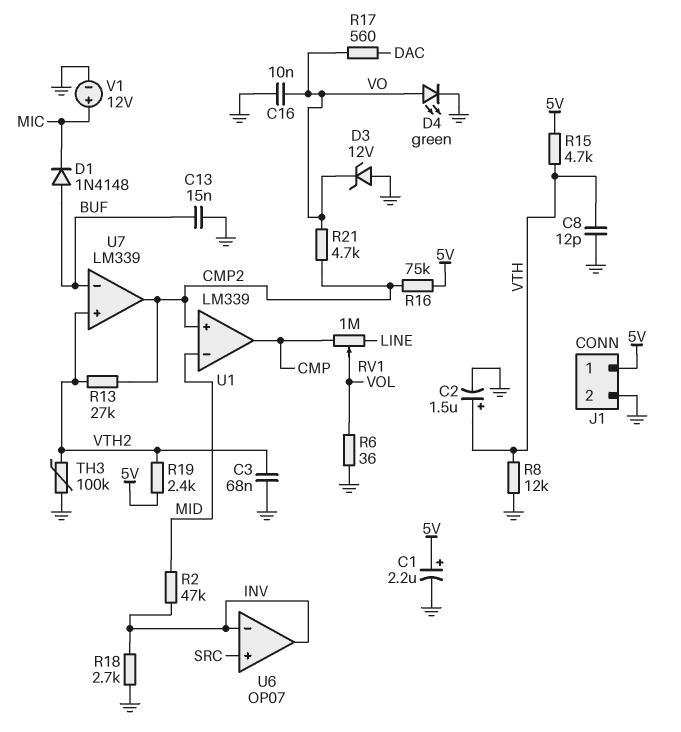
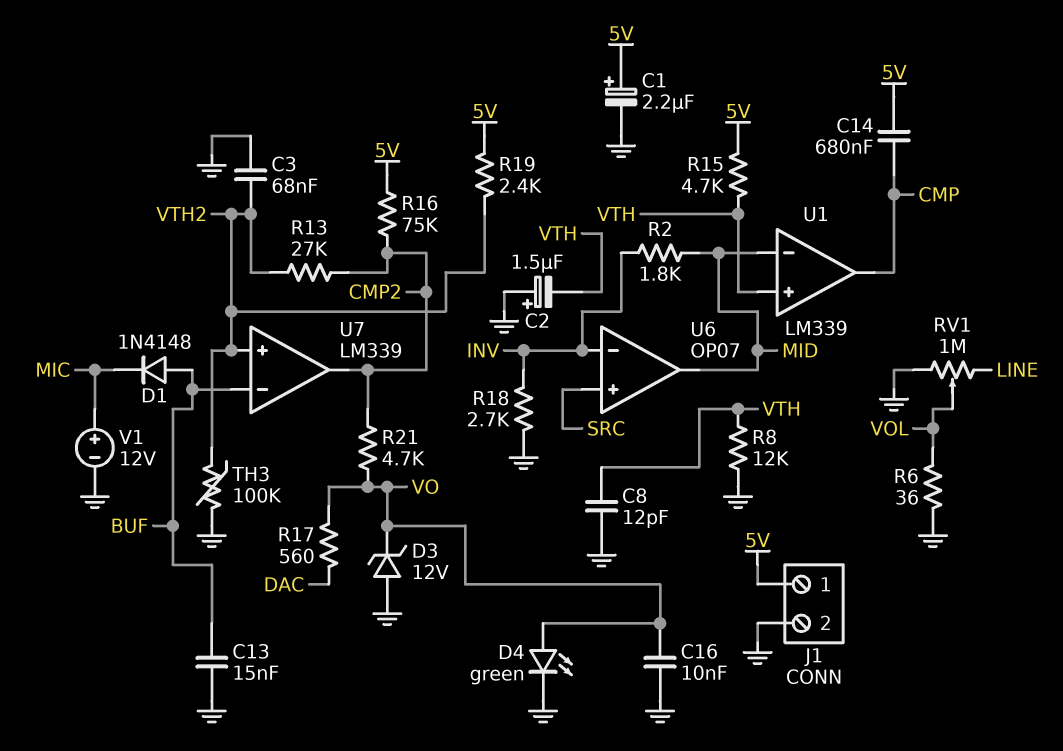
C2: 1.5uF (plus VTH, minus GND) -> 1.5uF (plus GND, minus VTH)
C14: none -> 680nF (5V, CMP)
R2: 47k (INV, MID) -> 1.8k (INV, MID)
RV1: 1M (CMP, LINE, wiper VOL) -> 1M (GND, LINE, wiper VOL)
U1 pin in+: CMP2 -> VTH
U6 pin out: INV -> MID

